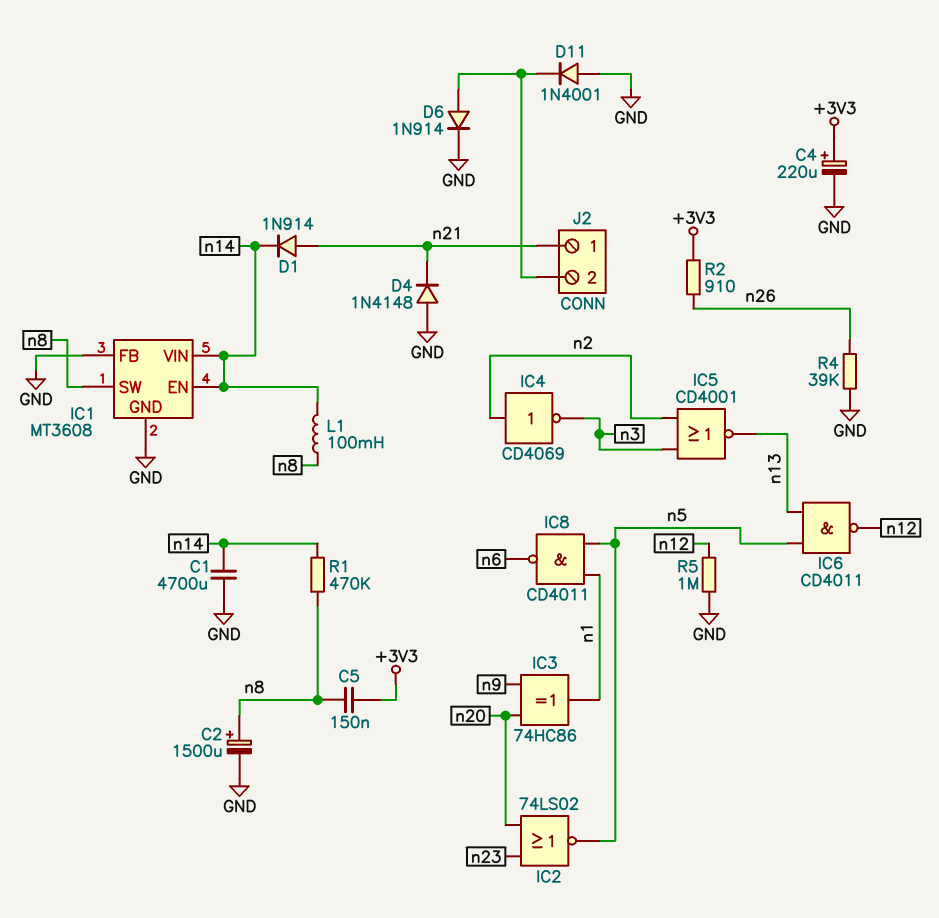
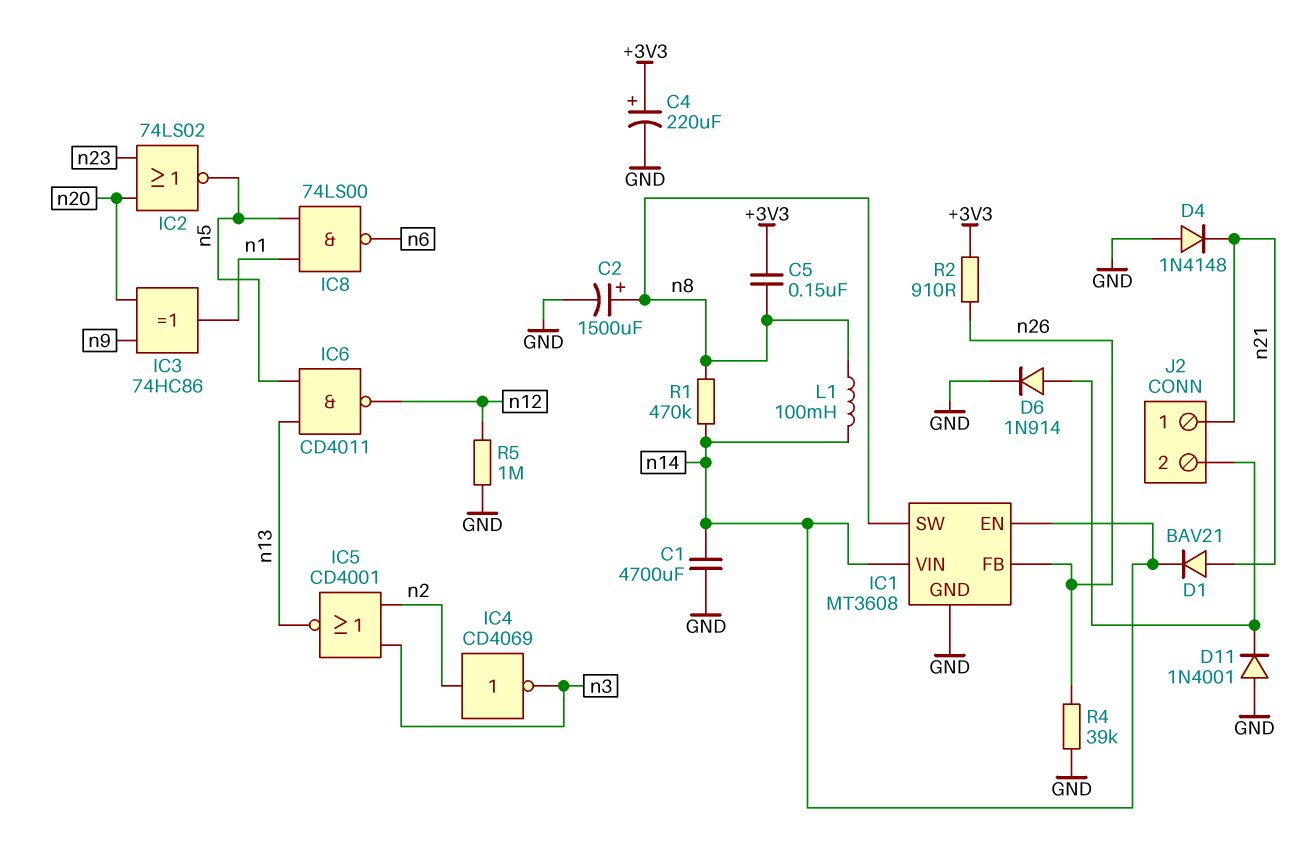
D1: diode 1N914 (A n21, K n14) -> diode BAV21 (A n21, K n14)
IC1 pin FB: GND -> n26
IC8: NAND CD4011 (in n1, in n5, out n6) -> NAND 74LS00 (in n1, in n5, out n6)

